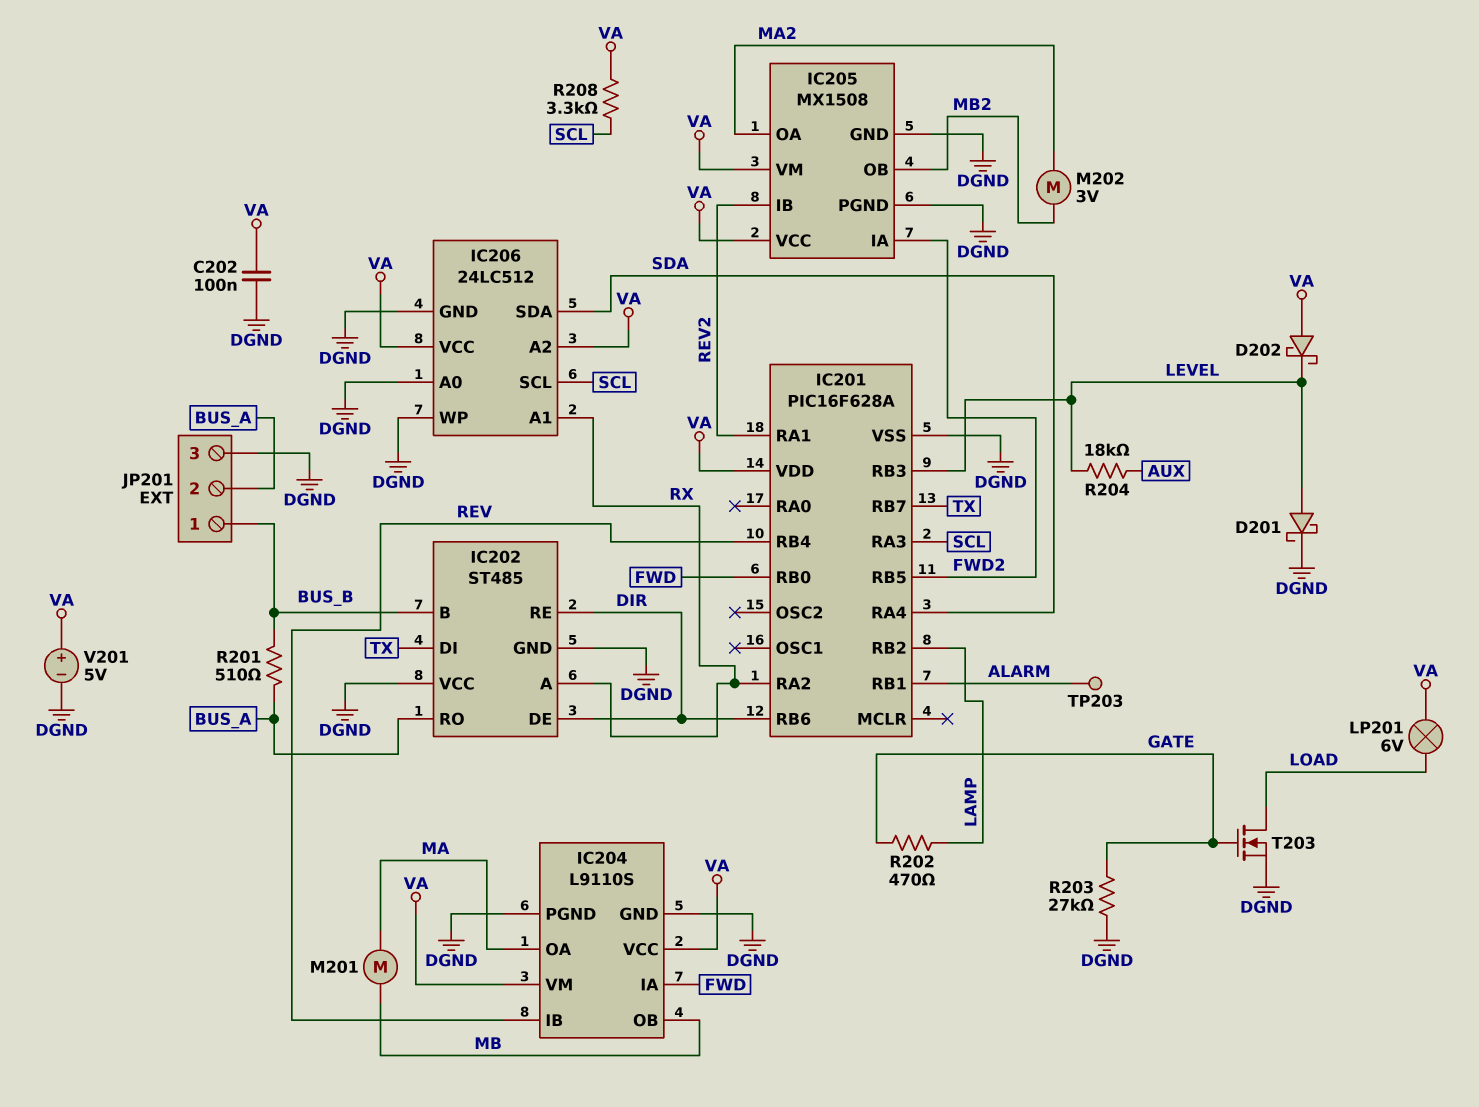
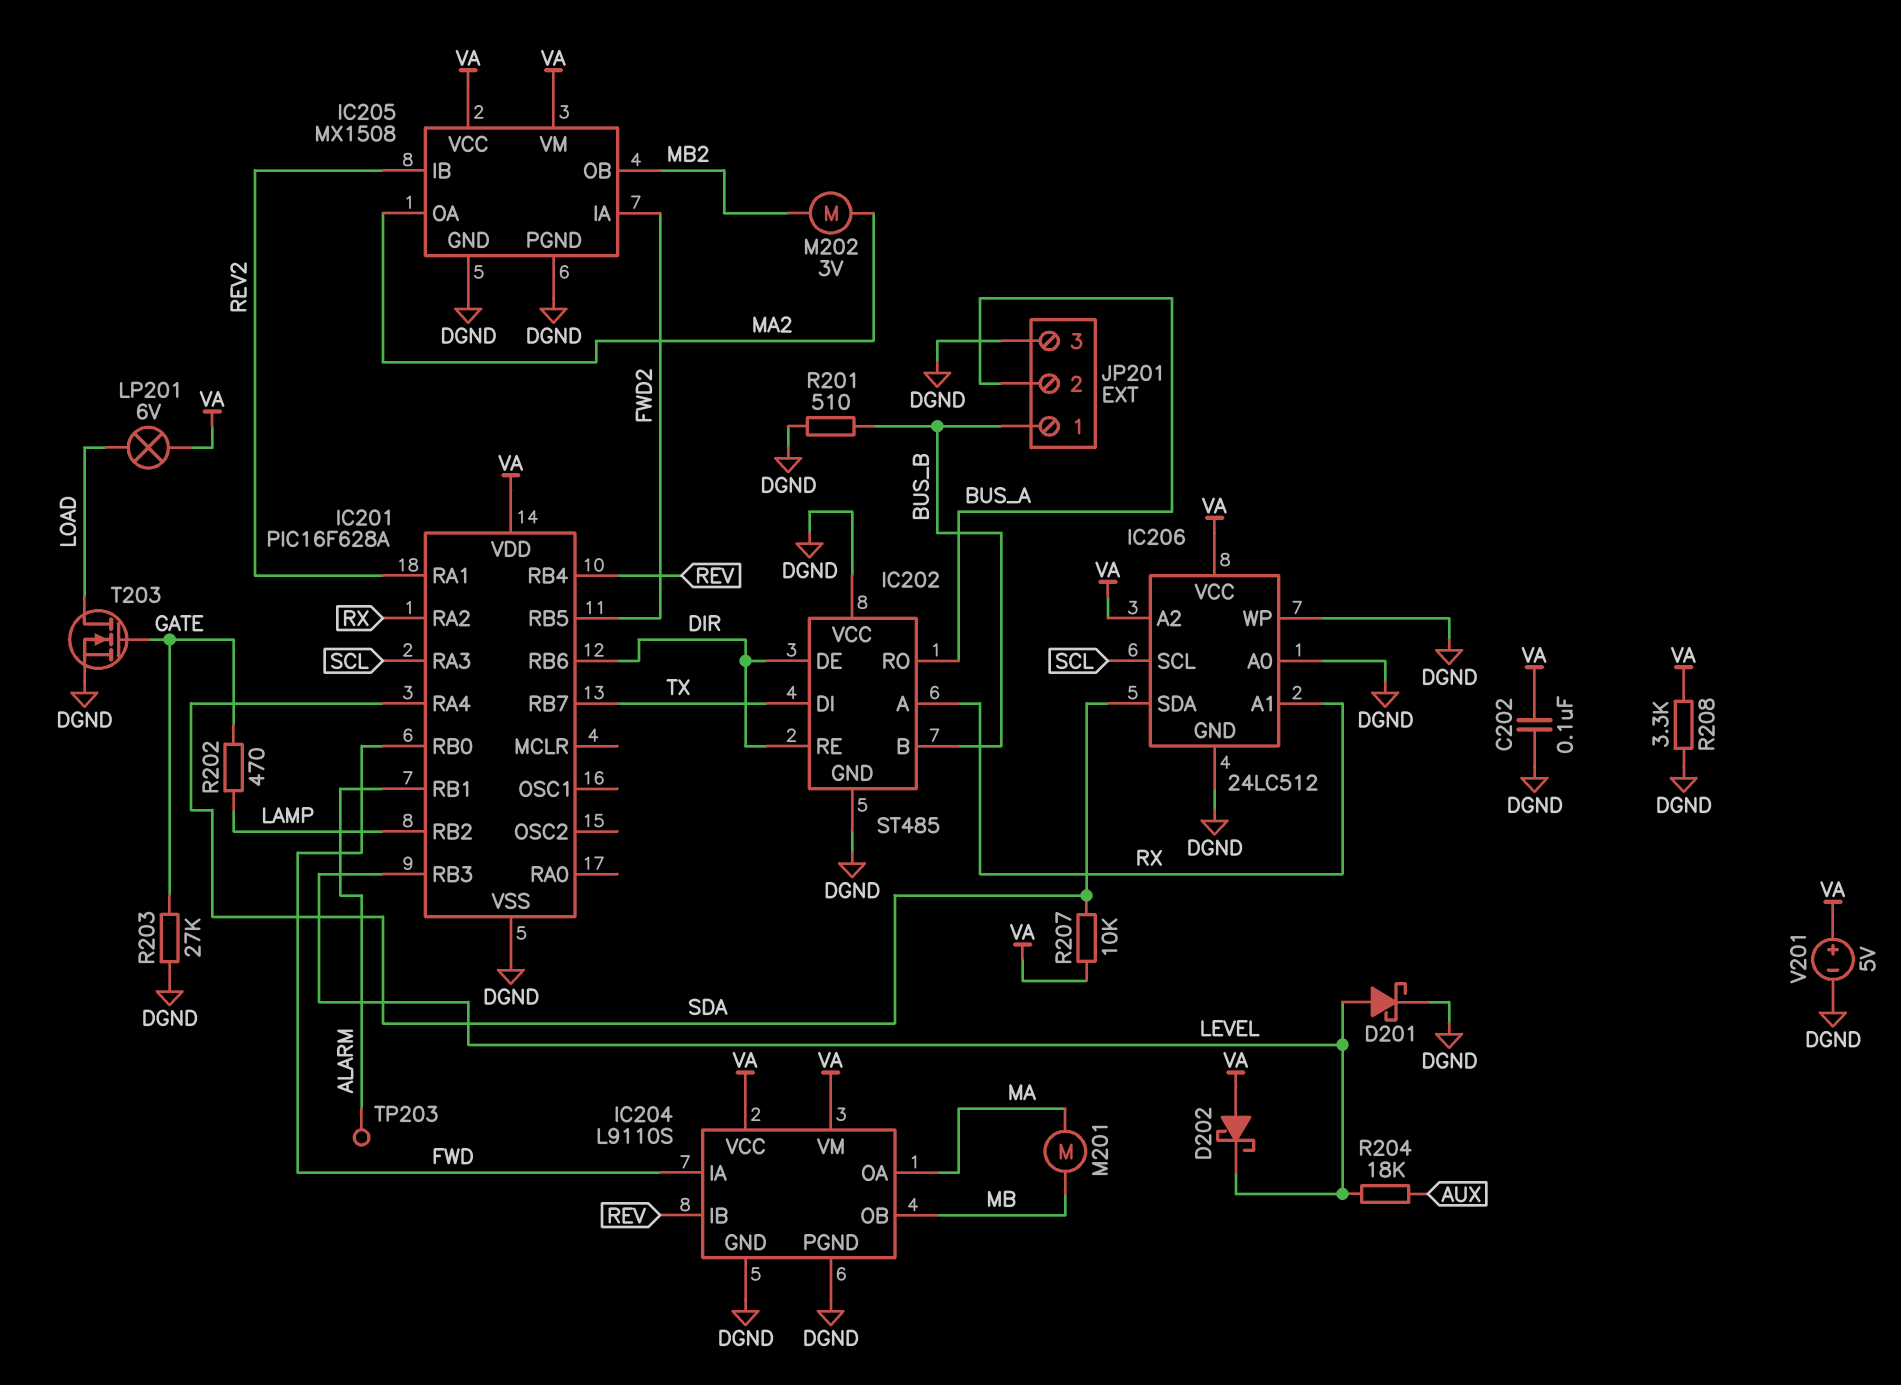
R201: 510 (BUS_A, BUS_B) -> 510 (BUS_B, DGND)
R207: none -> 10k (SDA, VA)
R208: 3.3k (SCL, VA) -> 3.3k (DGND, VA)

